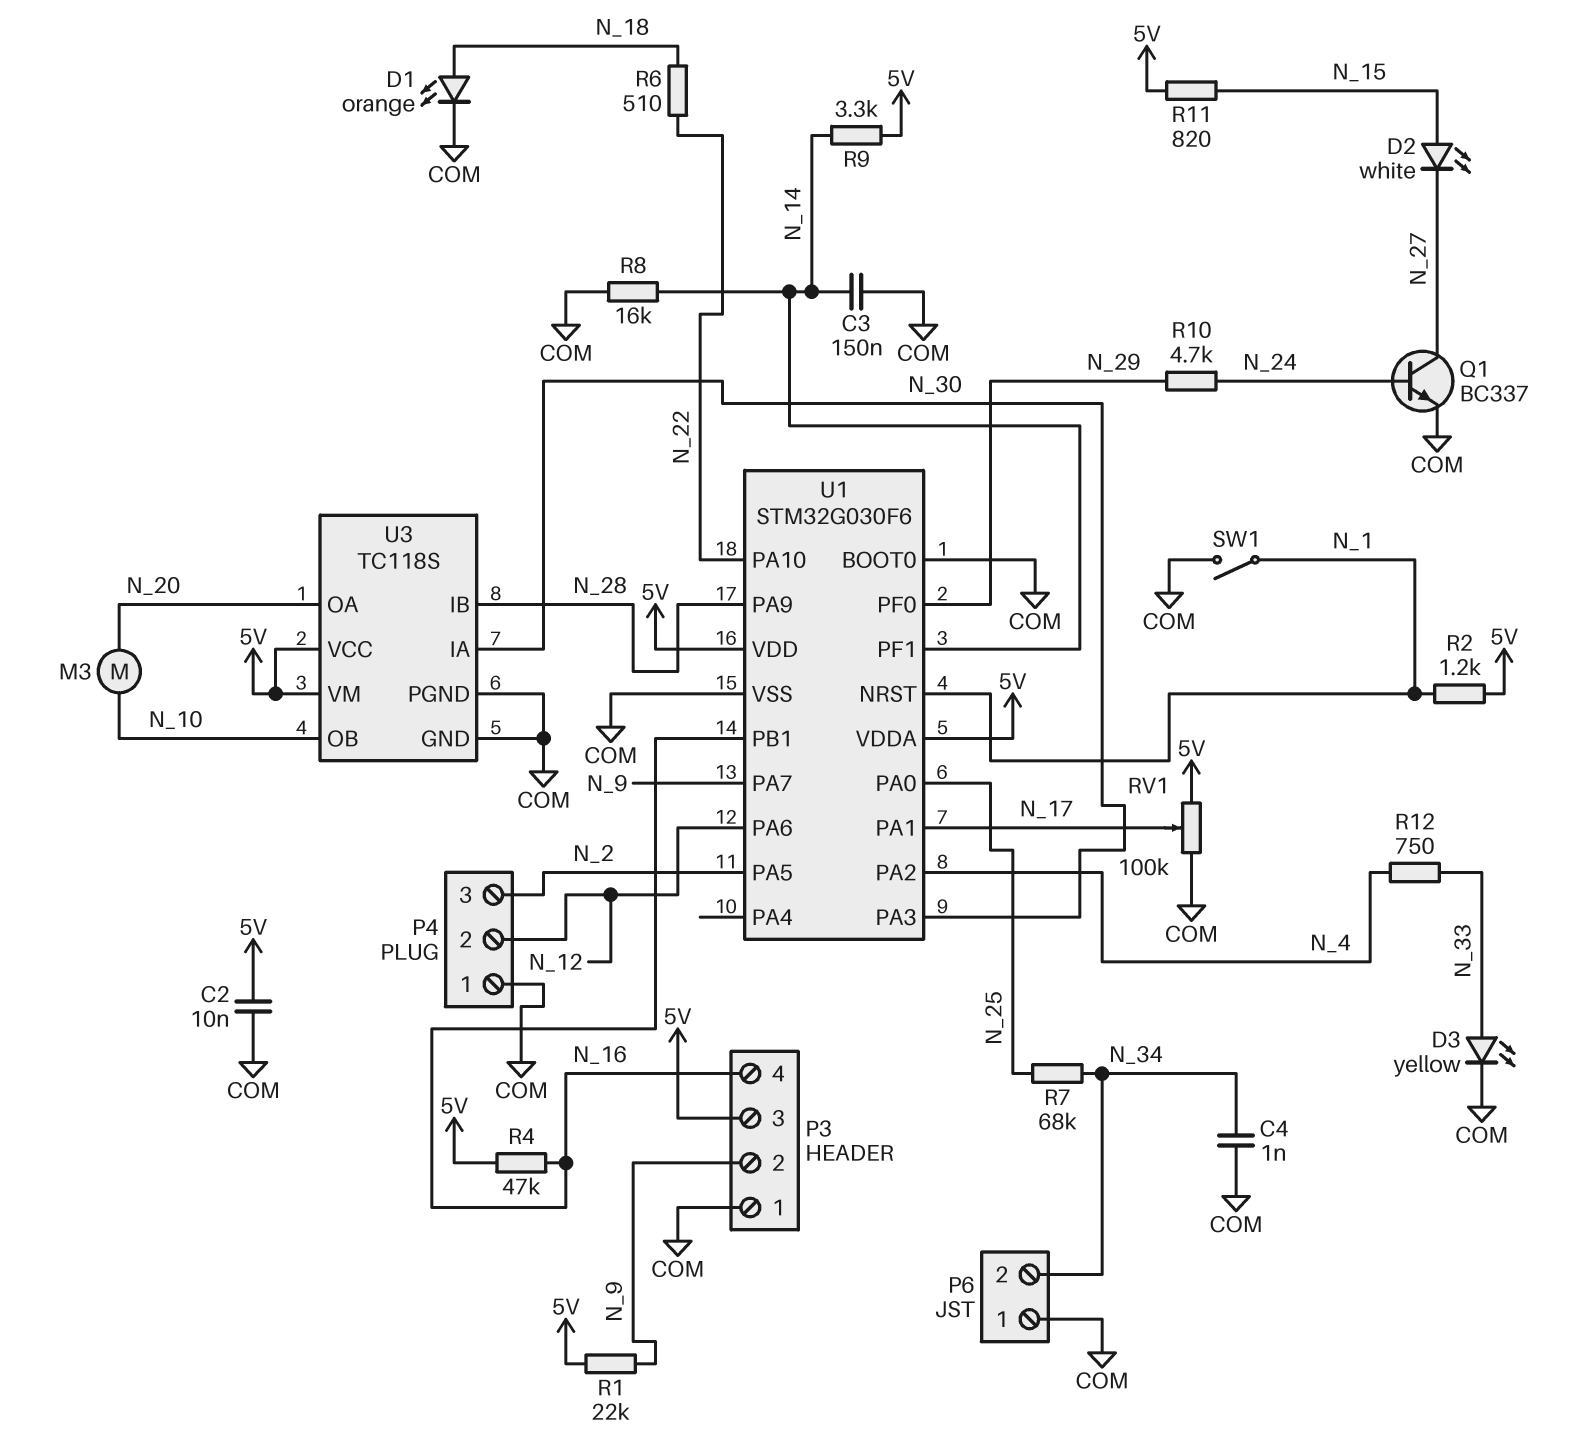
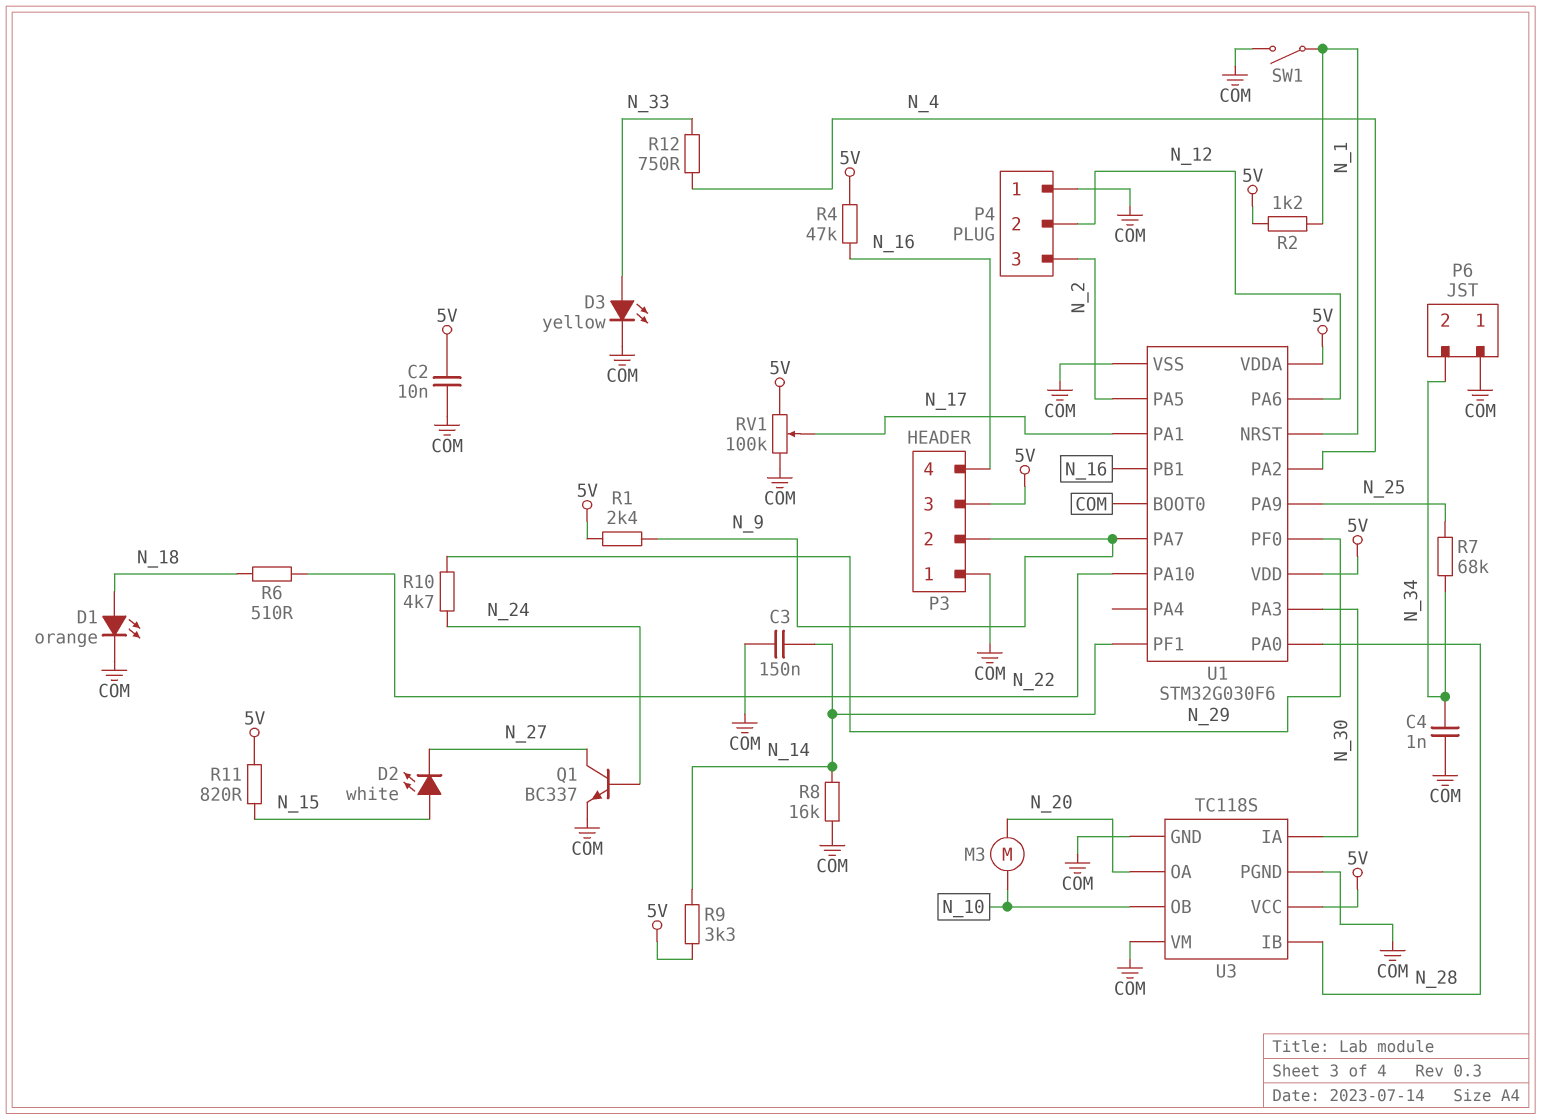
R1: 22k (5V, N_9) -> 2.4k (5V, N_9)
U1 pin PA0: N_25 -> N_28
U1 pin PA9: N_28 -> N_25
U3 pin VM: 5V -> COM

